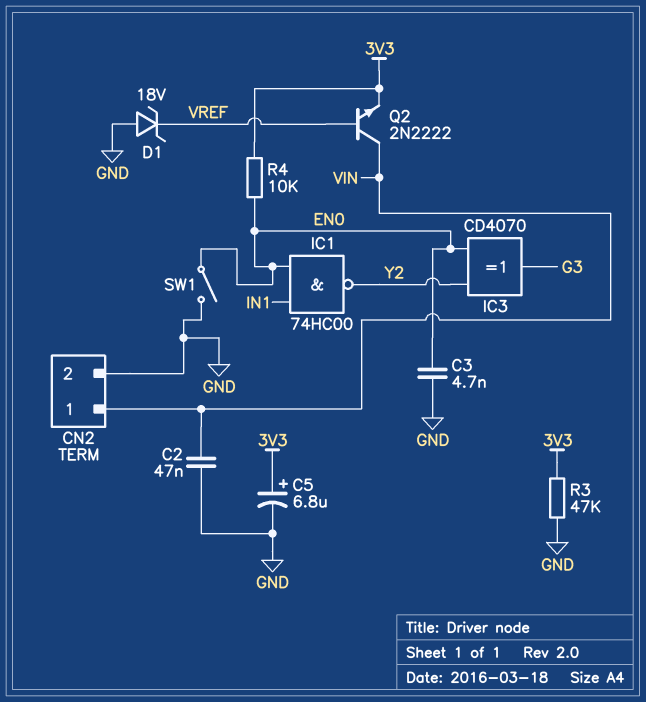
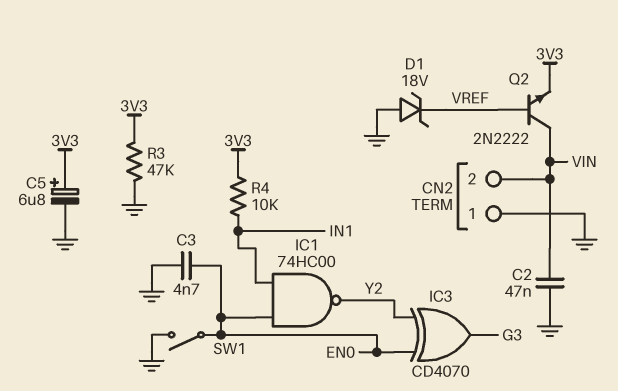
CN2 pin 1: VIN -> GND
CN2 pin 2: GND -> VIN
R4: 10k (3V3, EN0) -> 10k (3V3, IN1)

